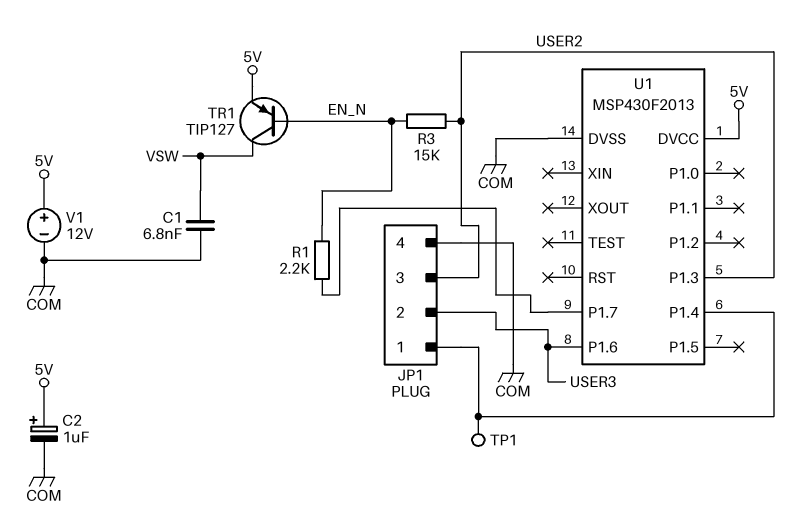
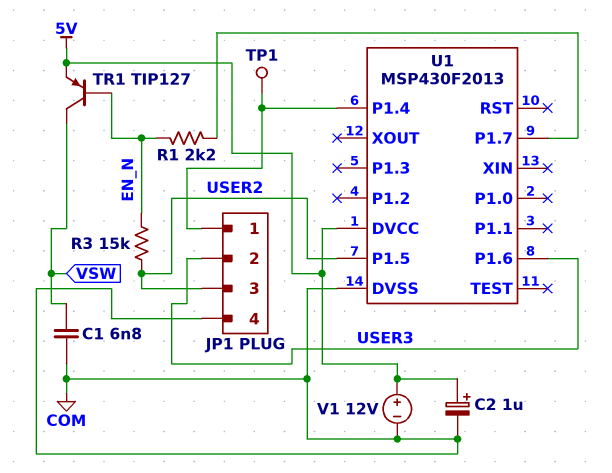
U1 pin P1.3: USER2 -> none
U1 pin P1.5: none -> USER2

